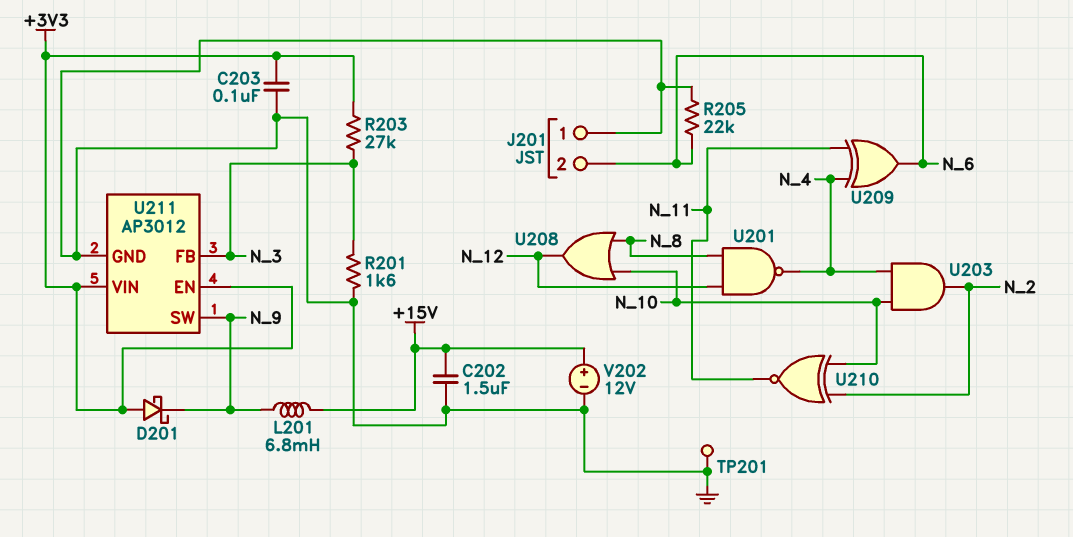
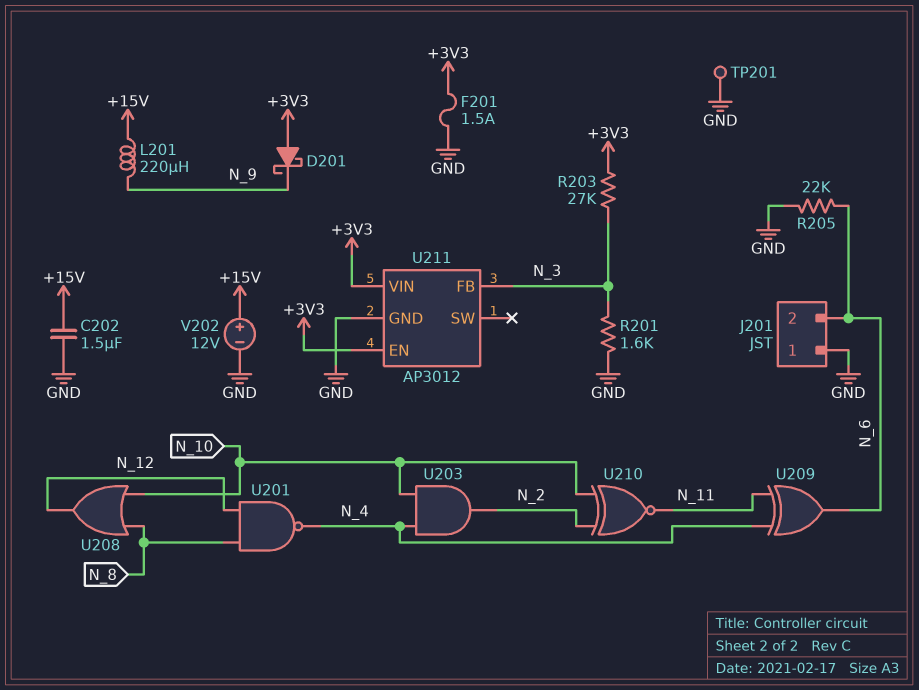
C203: 100nF (+3V3, GND) -> none
F201: none -> 1.5A (+3V3, GND)
L201: 6.8mH (+15V, N_9) -> 220uH (+15V, N_9)
U211 pin SW: N_9 -> none

